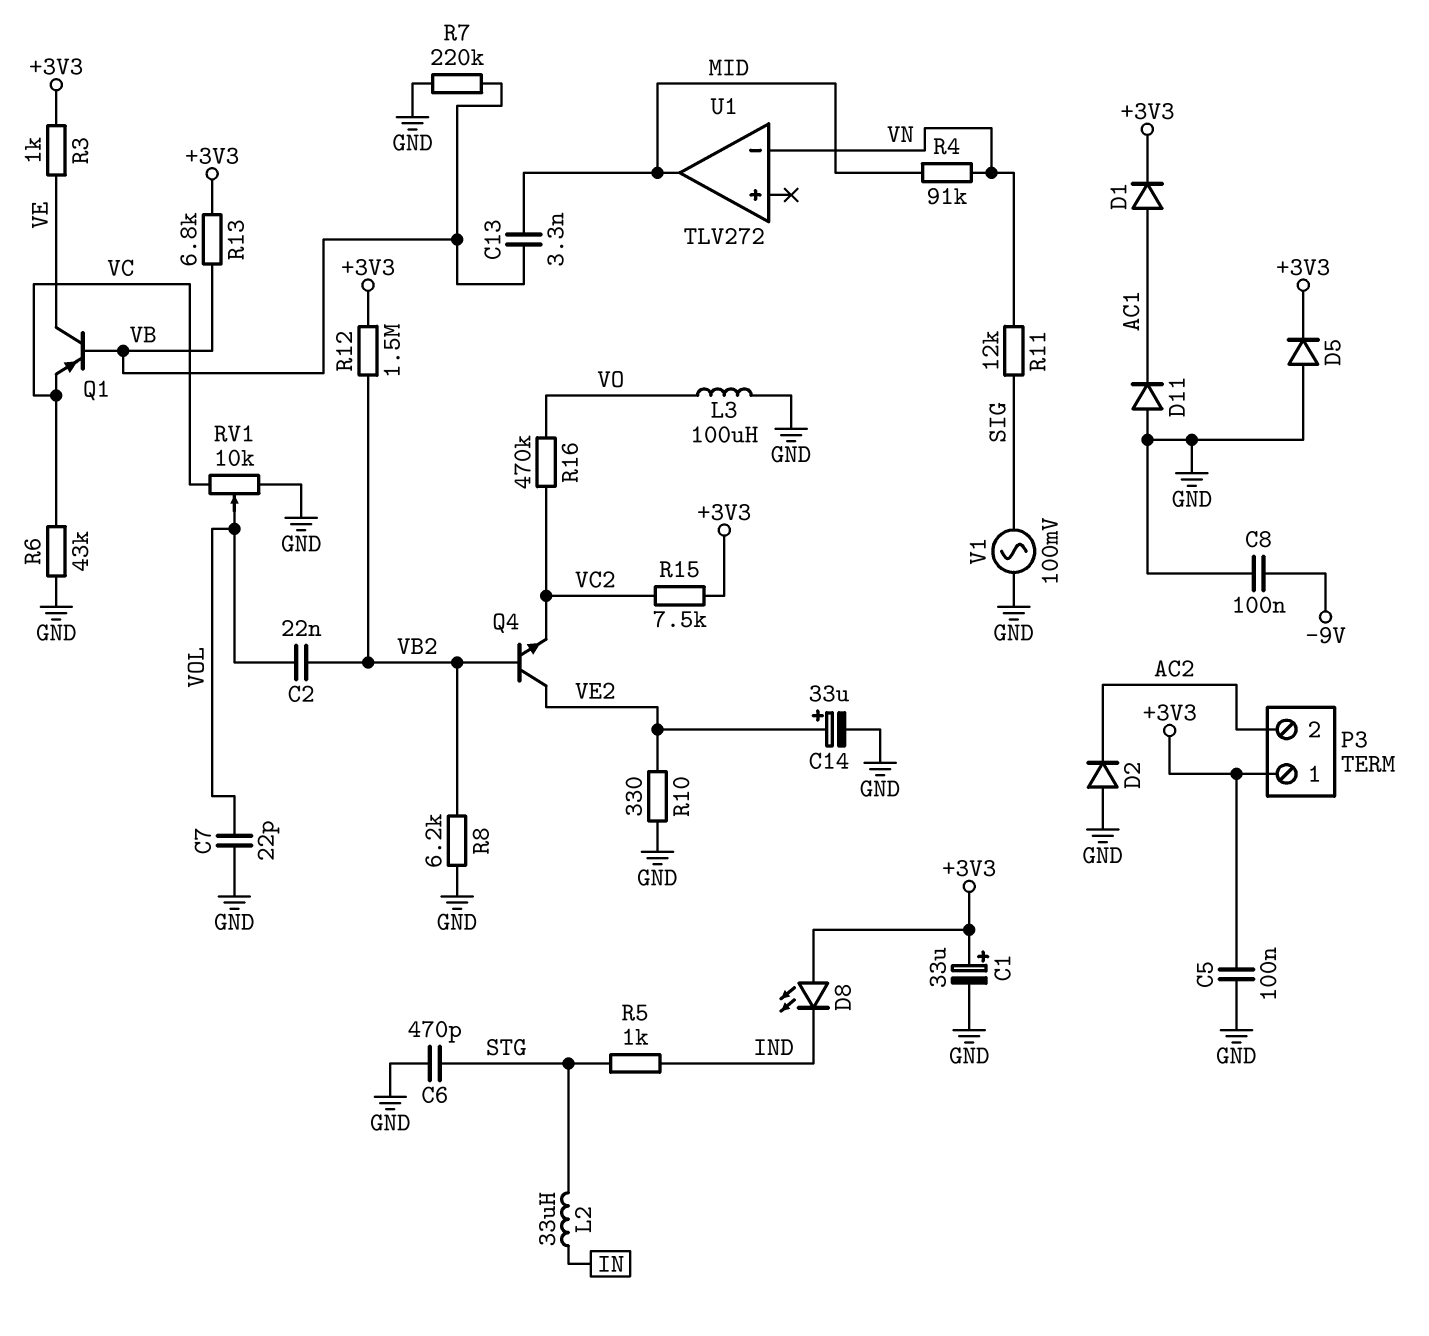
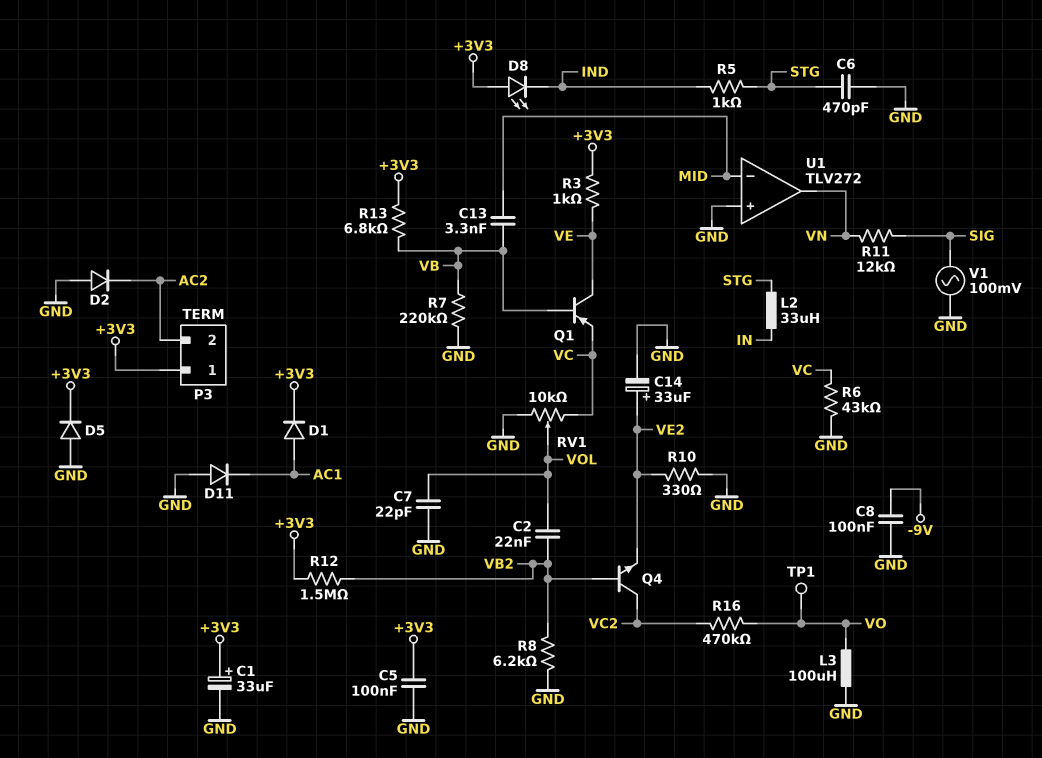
Q4: NPN (B VB2, C VE2, E VC2) -> NPN (B VB2, C VC2, E VE2)
R4: 91k (MID, VN) -> none
R15: 7.5k (+3V3, VC2) -> none
TP1: none -> test point (VO)
U1 pin in+: none -> GND
U1 pin in-: VN -> MID
U1 pin out: MID -> VN

